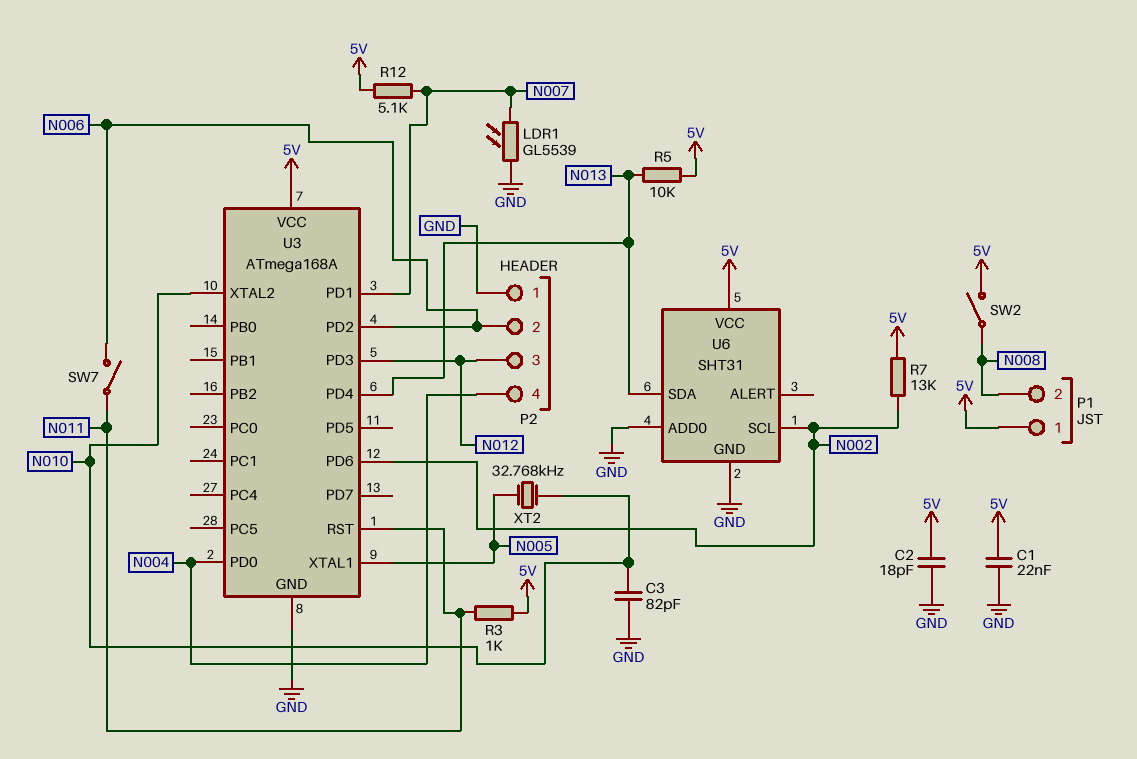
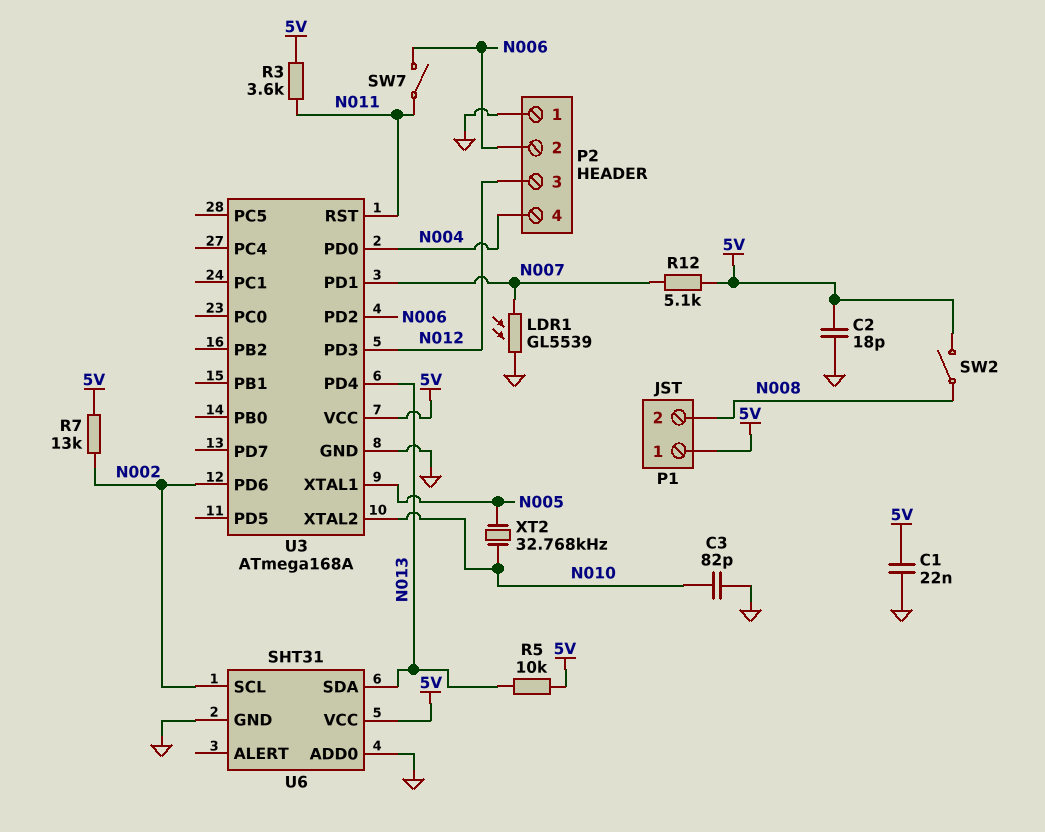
R3: 1k (5V, N011) -> 3.6k (5V, N011)

